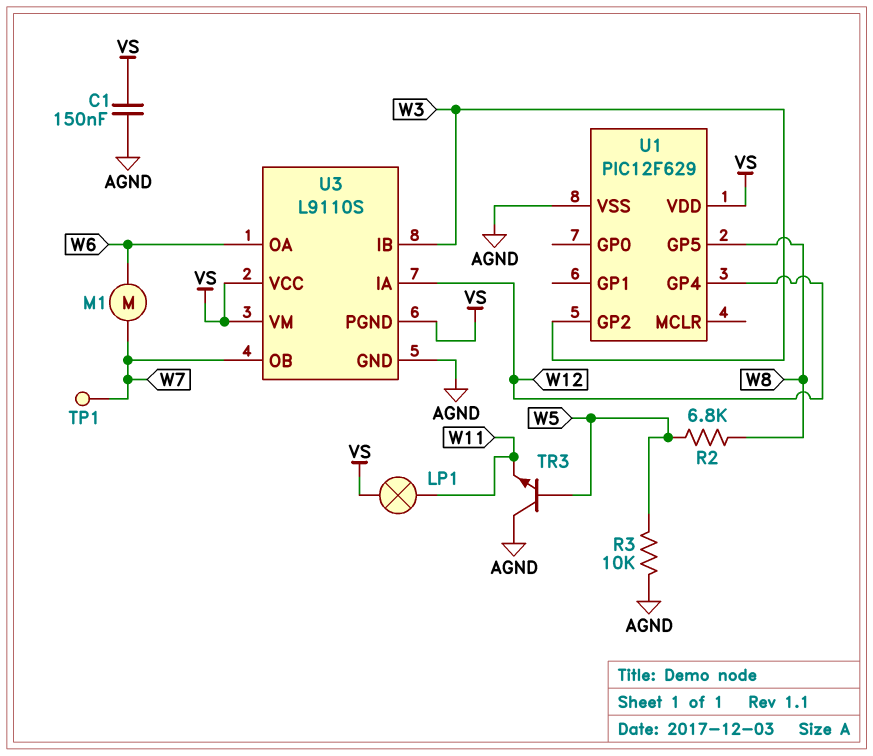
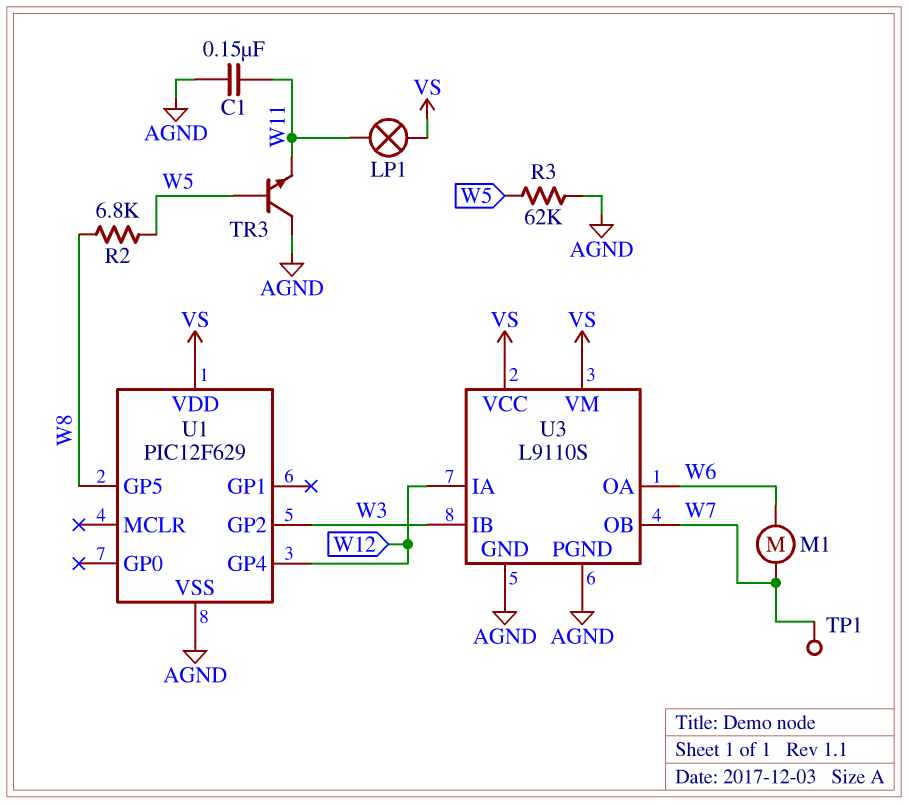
C1: 150nF (AGND, VS) -> 150nF (AGND, W11)
R3: 10k (AGND, W5) -> 62k (AGND, W5)
U3 pin PGND: VS -> AGND

